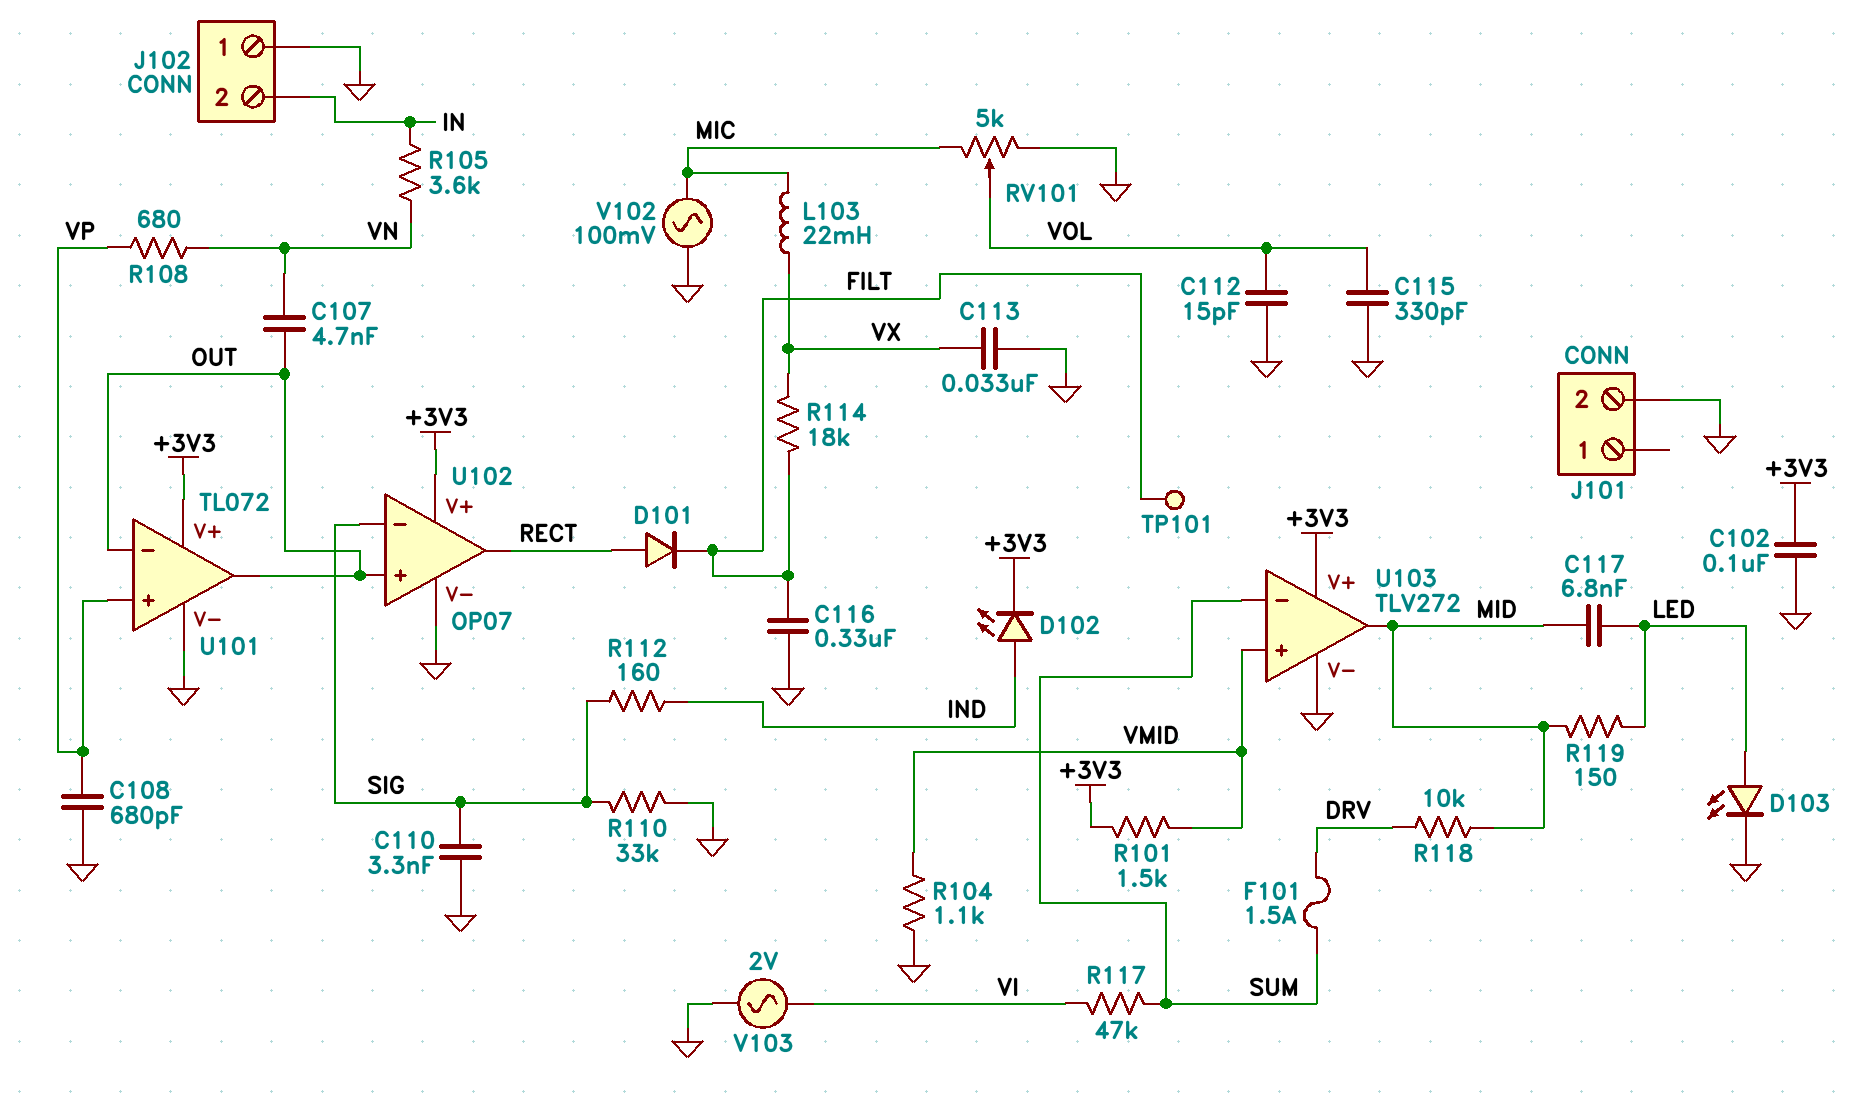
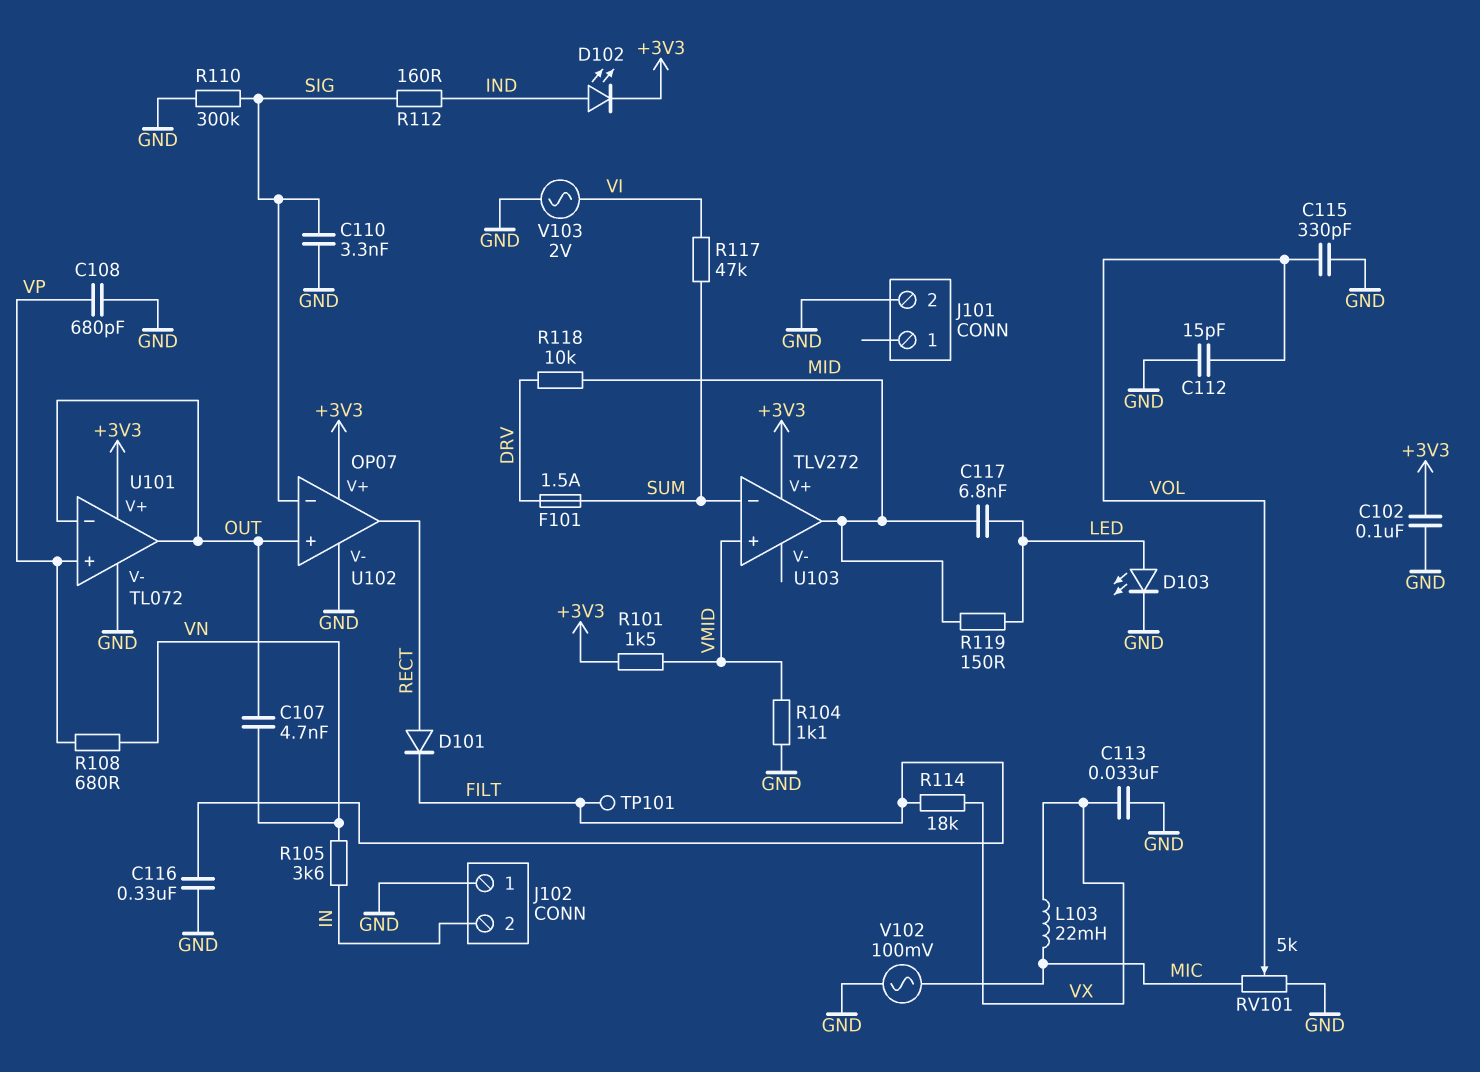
R110: 33k (GND, SIG) -> 300k (GND, SIG)
U103 pin V-: GND -> none

